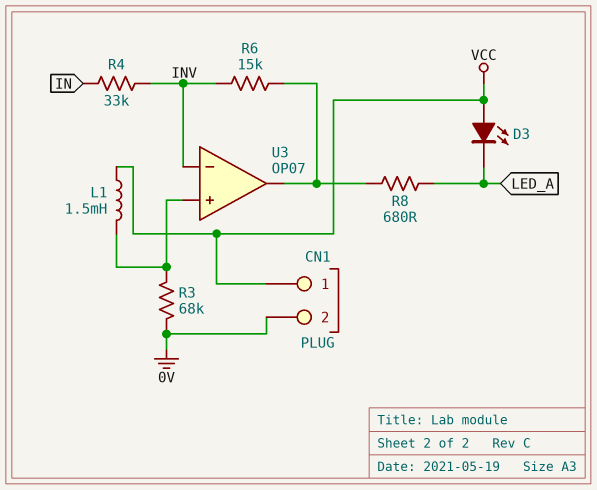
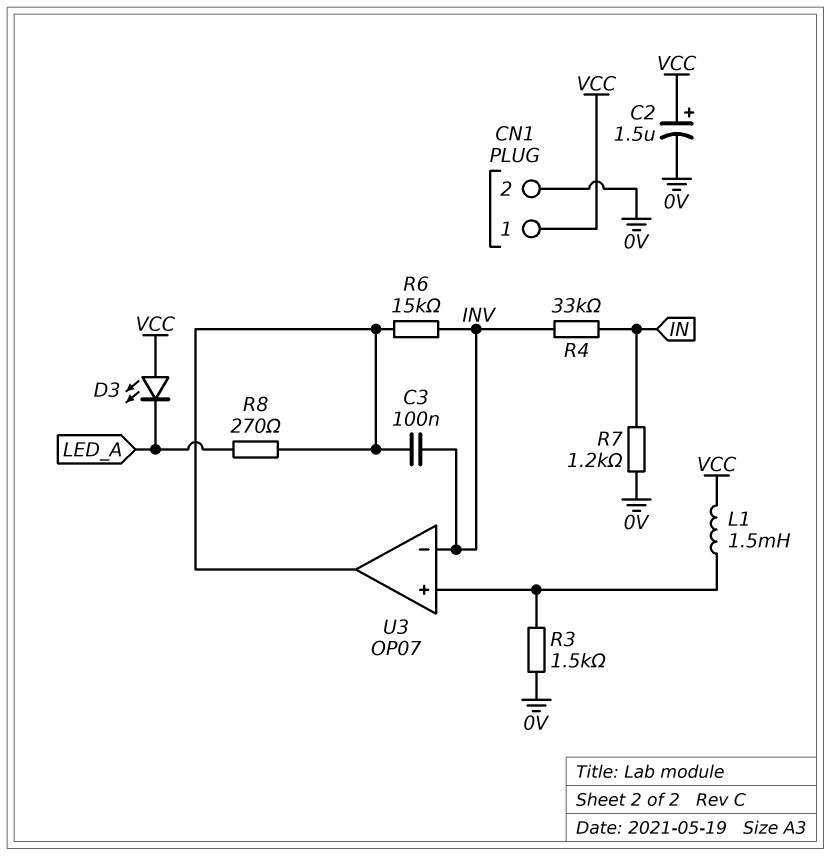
C2: none -> 1.5uF (plus VCC, minus 0V)
C3: none -> 100nF (INV, U3/out)
R3: 68k (0V, U3/in+) -> 1.5k (0V, U3/in+)
R7: none -> 1.2k (0V, IN)
R8: 680 (LED_A, U3/out) -> 270 (LED_A, U3/out)

